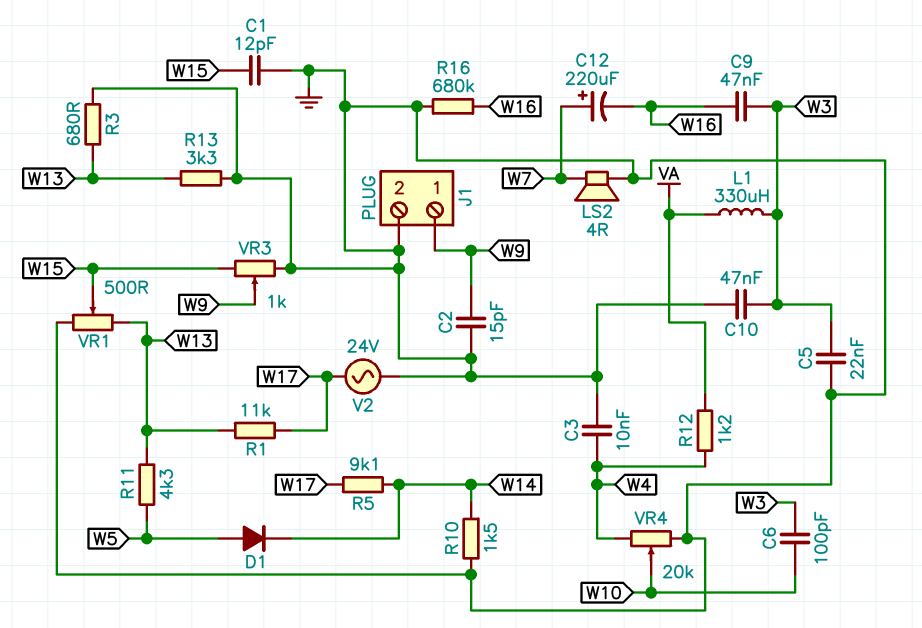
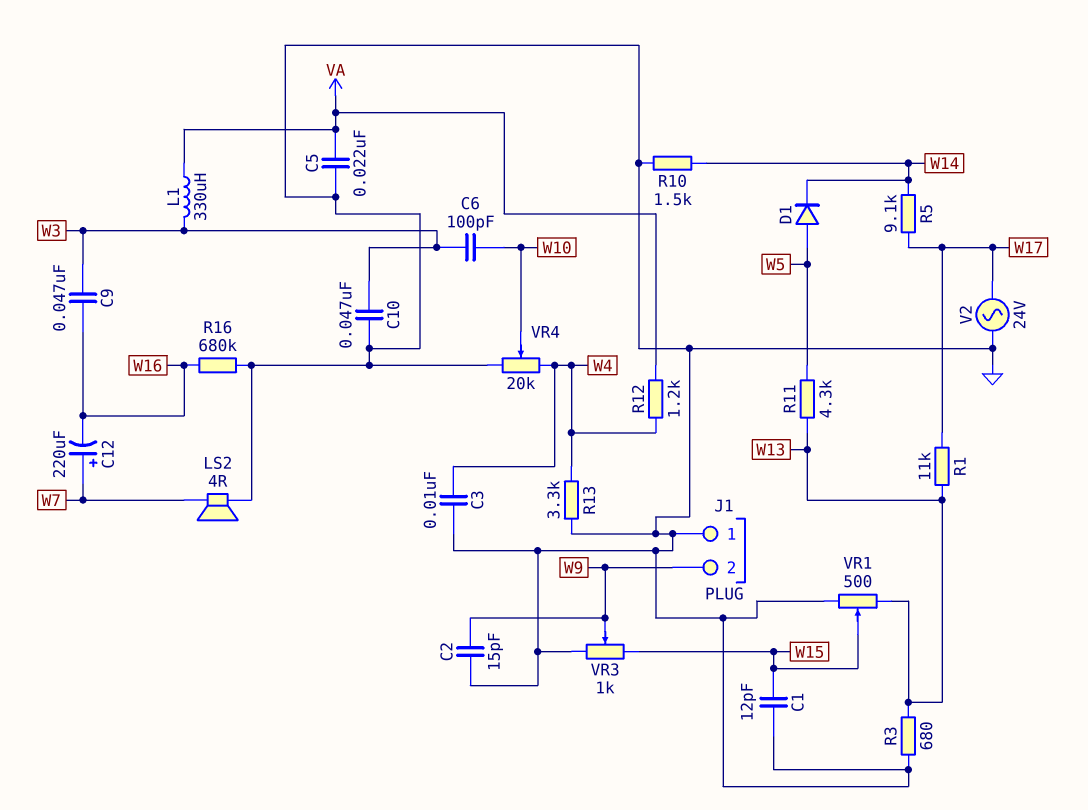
C5: 22nF (GND, W3) -> 22nF (GND, VA)
J1 pin 1: W9 -> GND
J1 pin 2: GND -> W9
R13: 3.3k (GND, W13) -> 3.3k (GND, W4)

